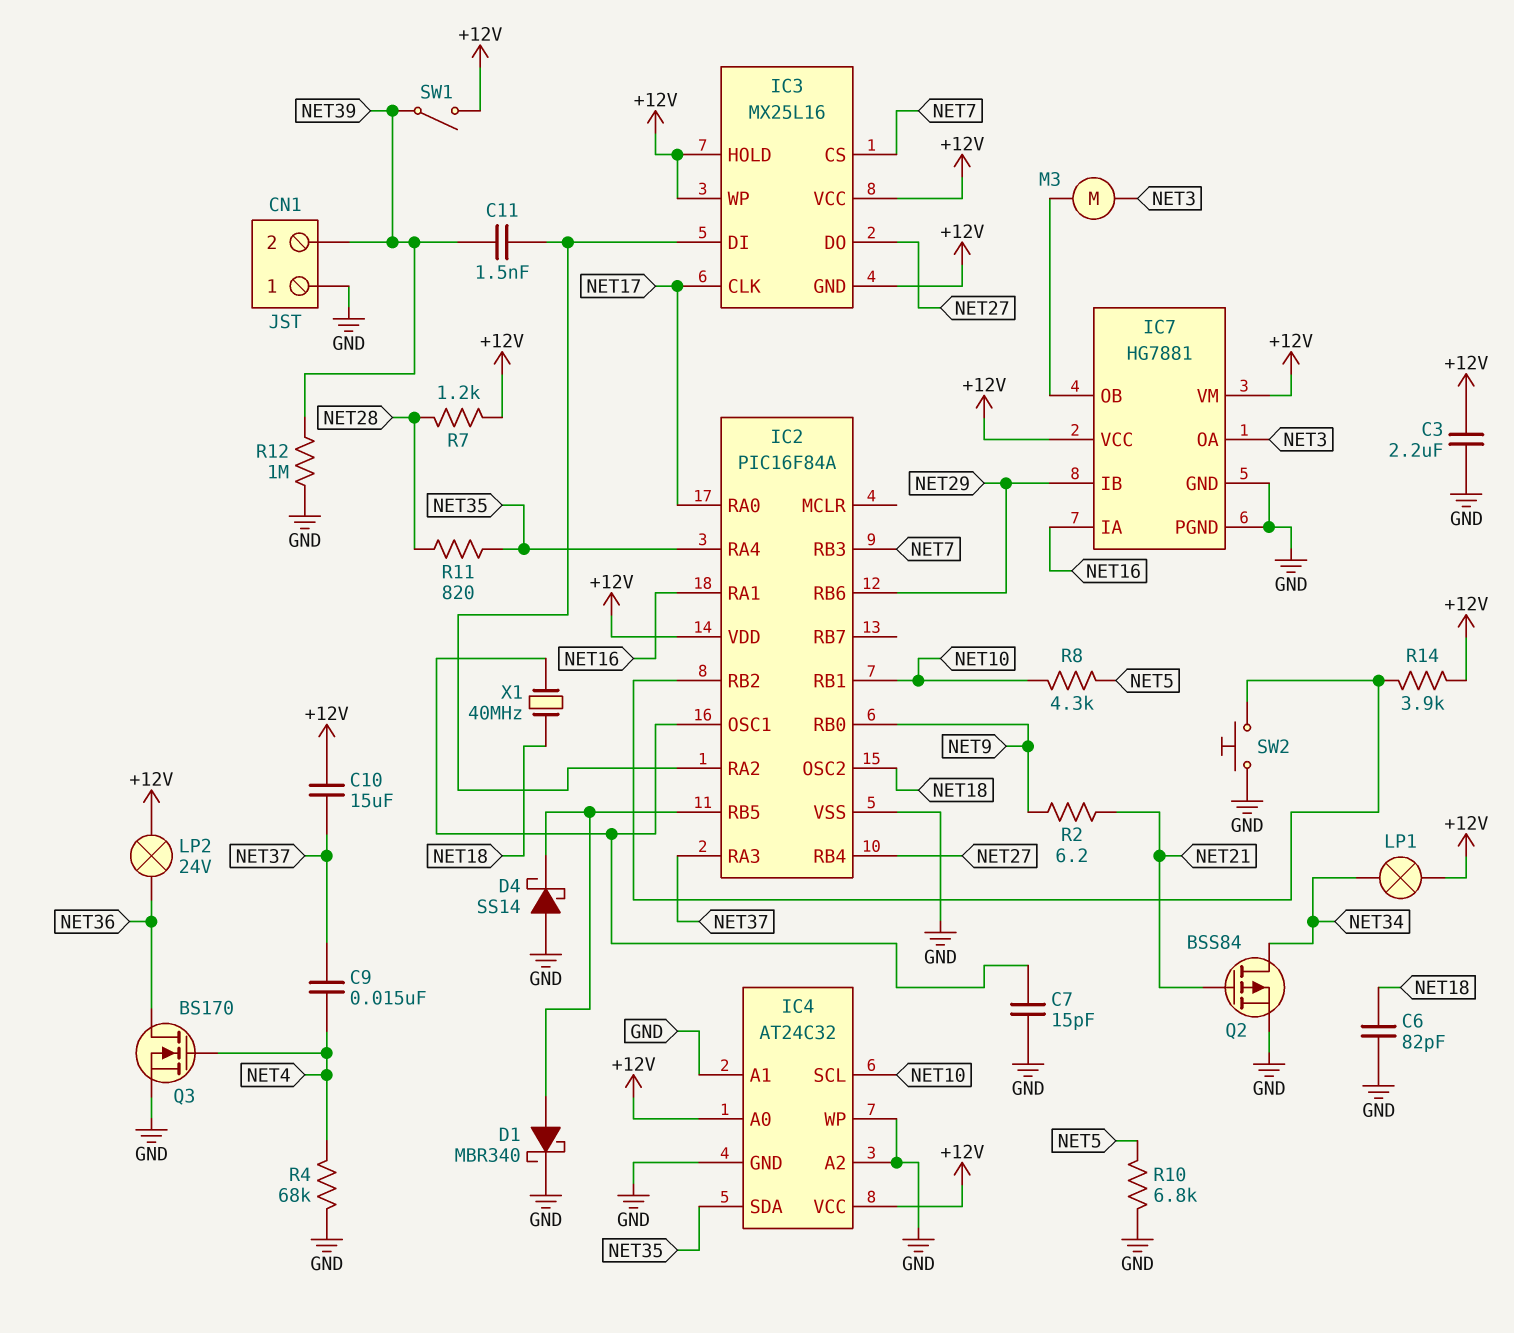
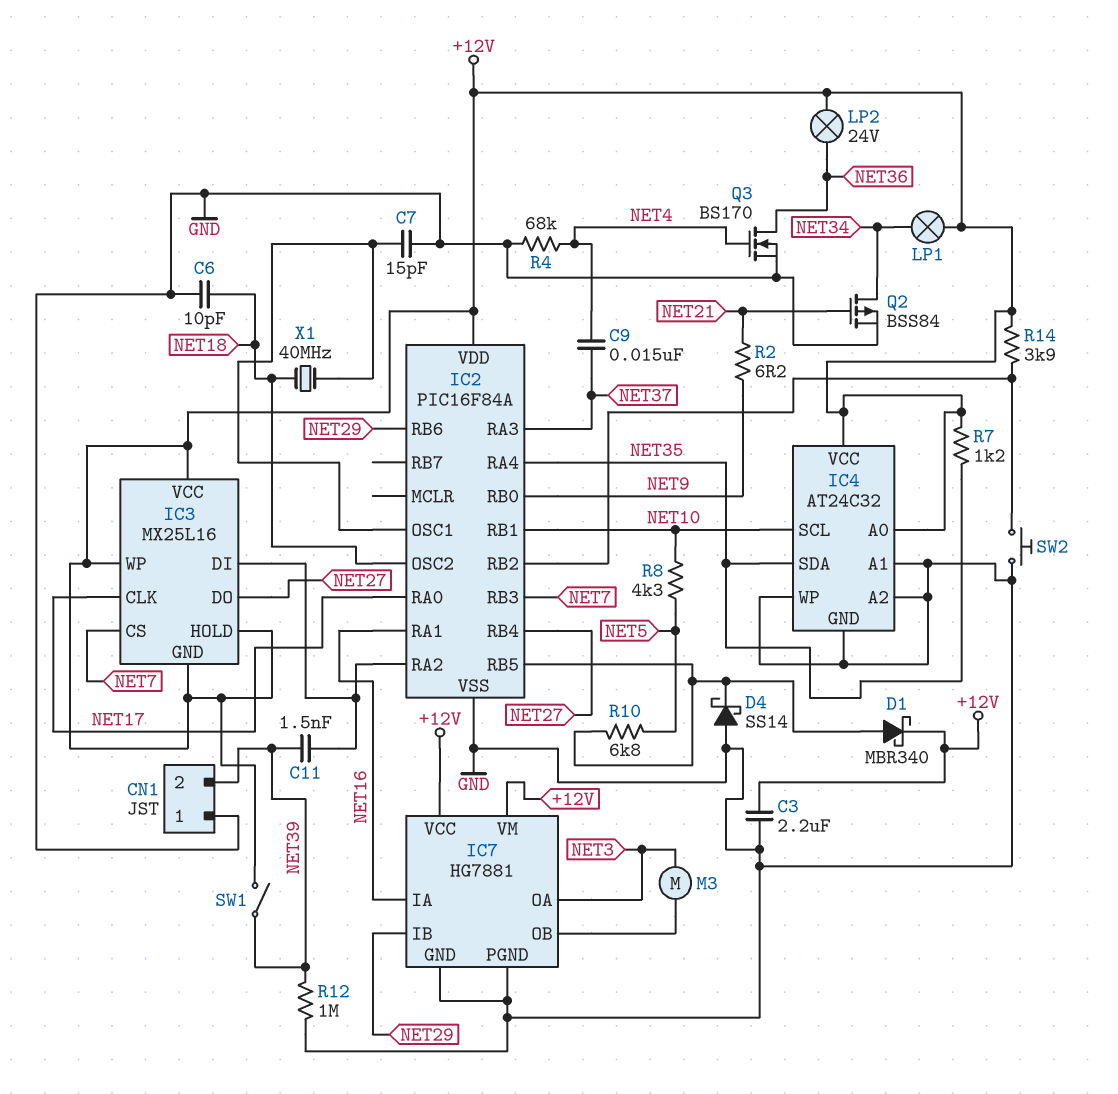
C6: 82pF (GND, NET18) -> 10pF (GND, NET18)
C10: 15uF (+12V, NET37) -> none
D1: schottky MBR340 (A IC2/RB5, K GND) -> schottky MBR340 (A IC2/RB5, K +12V)
R7: 1.2k (+12V, NET28) -> 1.2k (+12V, NET35)
R10: 6.8k (GND, NET5) -> 6.8k (IC2/RB5, NET5)
R11: 820 (NET28, NET35) -> none

